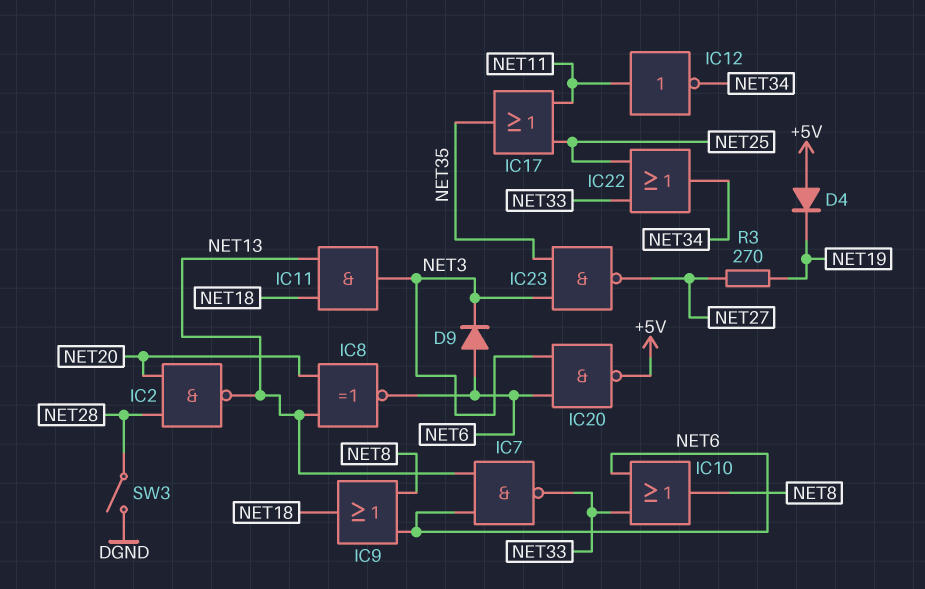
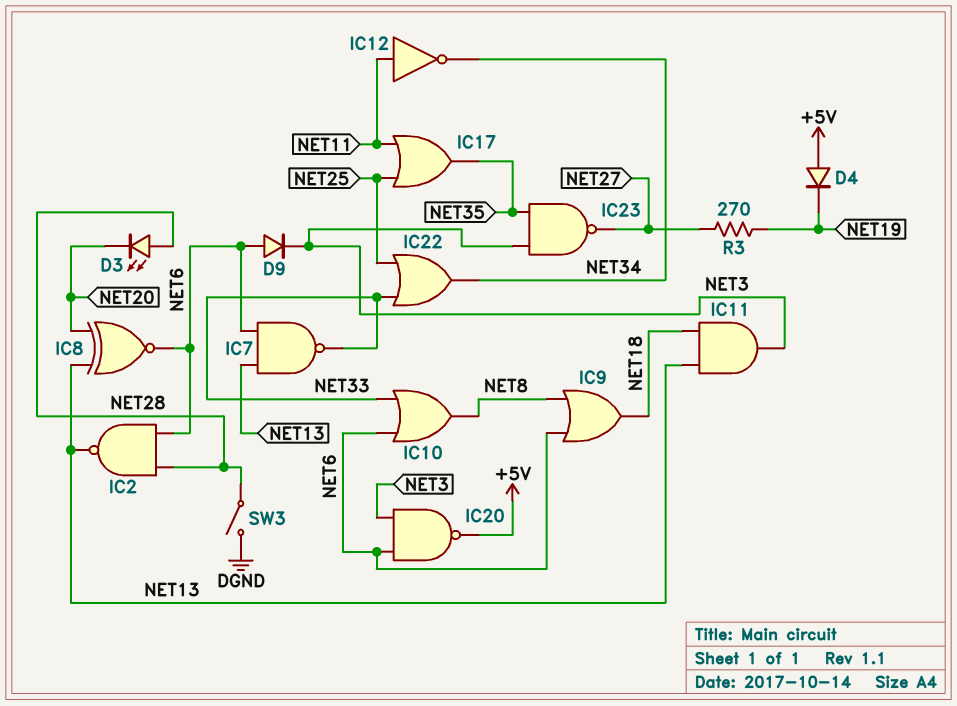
D3: none -> LED (A NET28, K NET20)
IC2: NAND (in NET20, in NET28, out NET13) -> NAND (in NET6, in NET28, out NET13)

